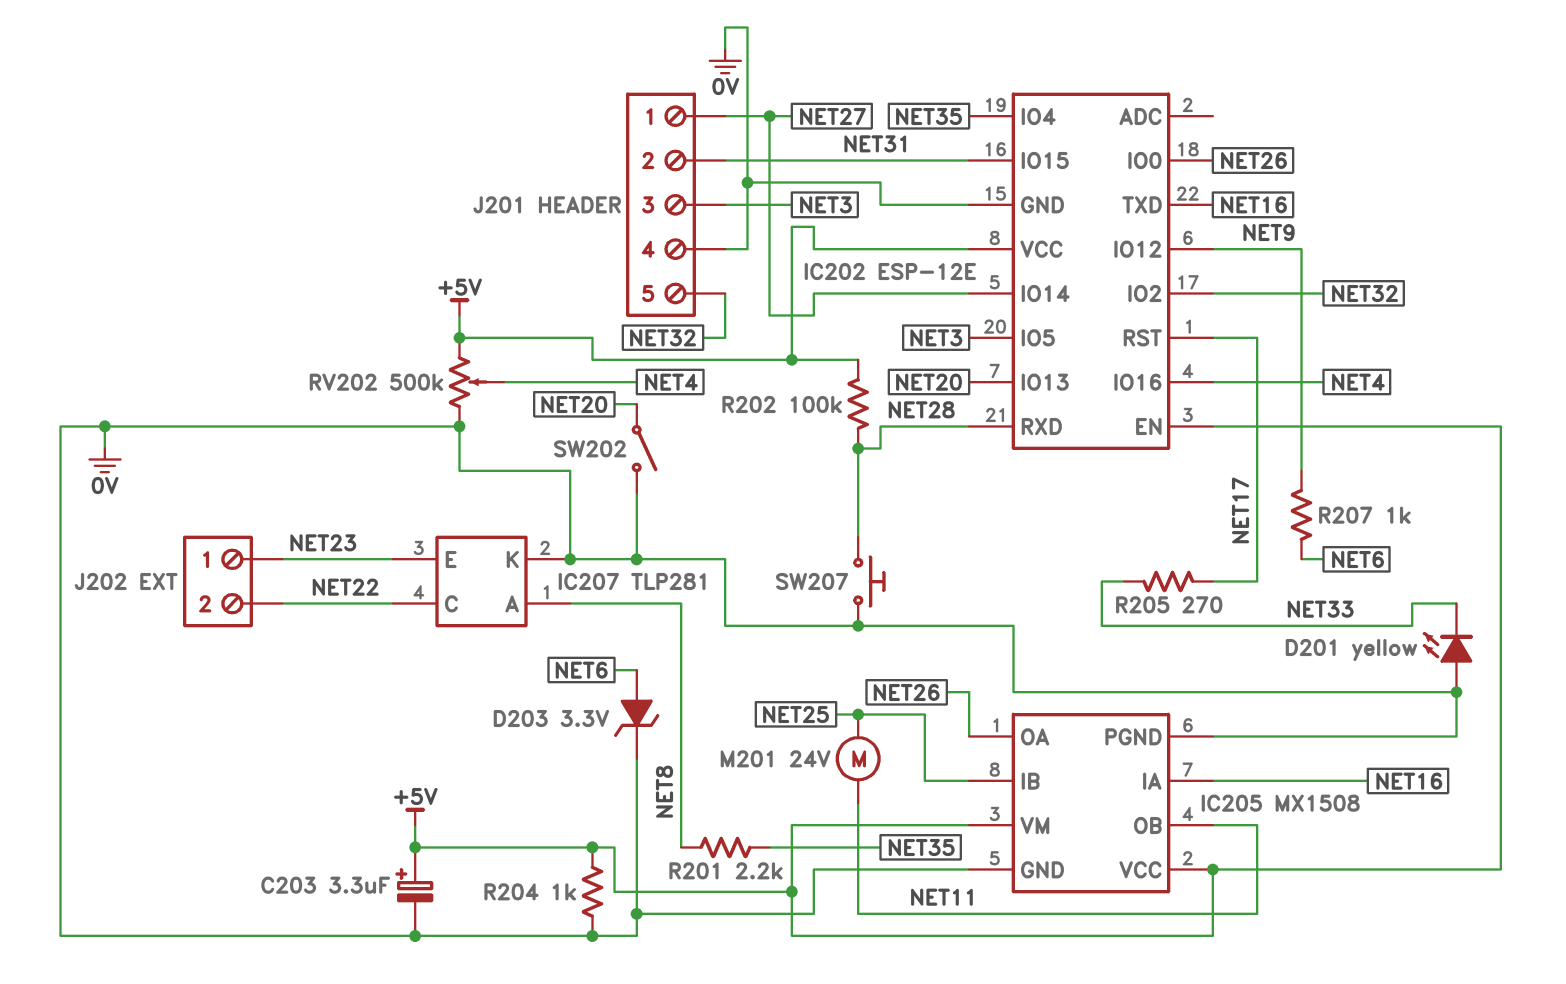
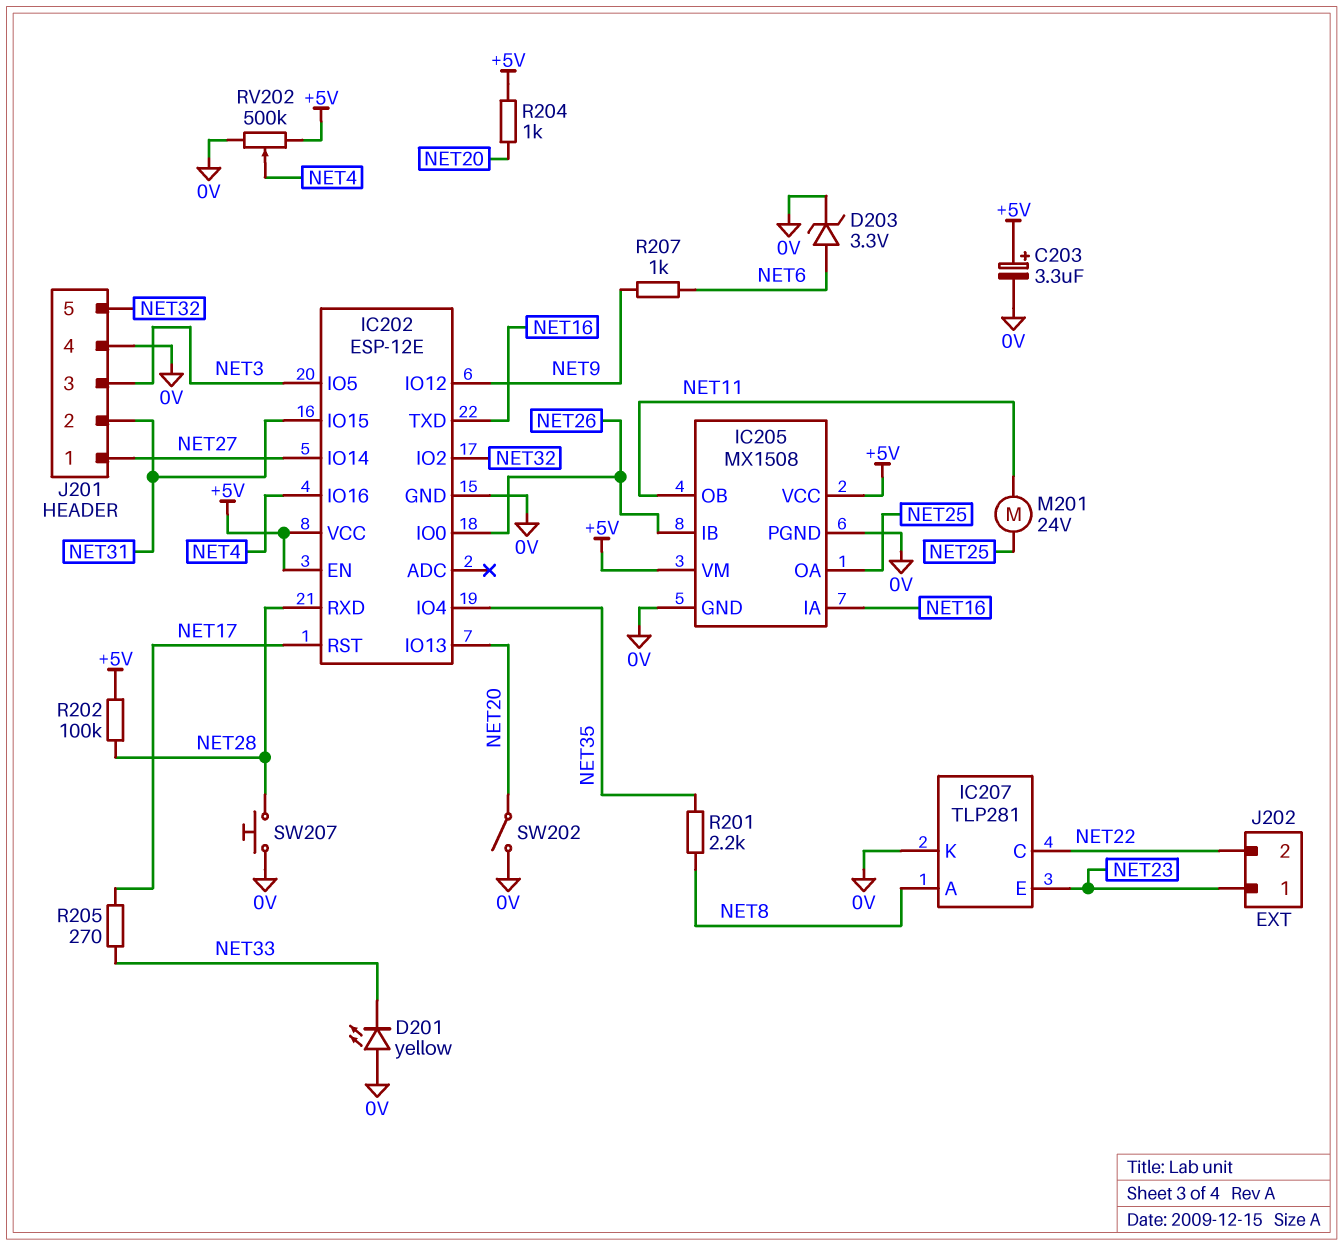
IC205 pin IB: NET25 -> NET26
IC205 pin OA: NET26 -> NET25
R204: 1k (+5V, 0V) -> 1k (+5V, NET20)

